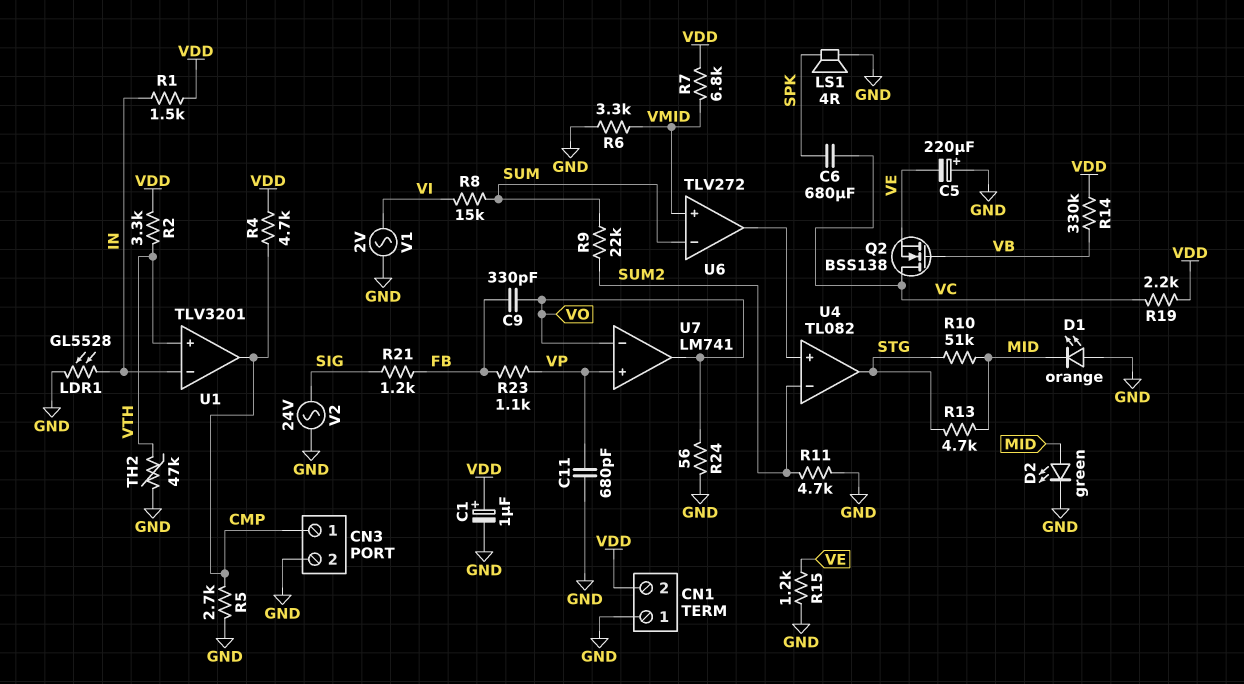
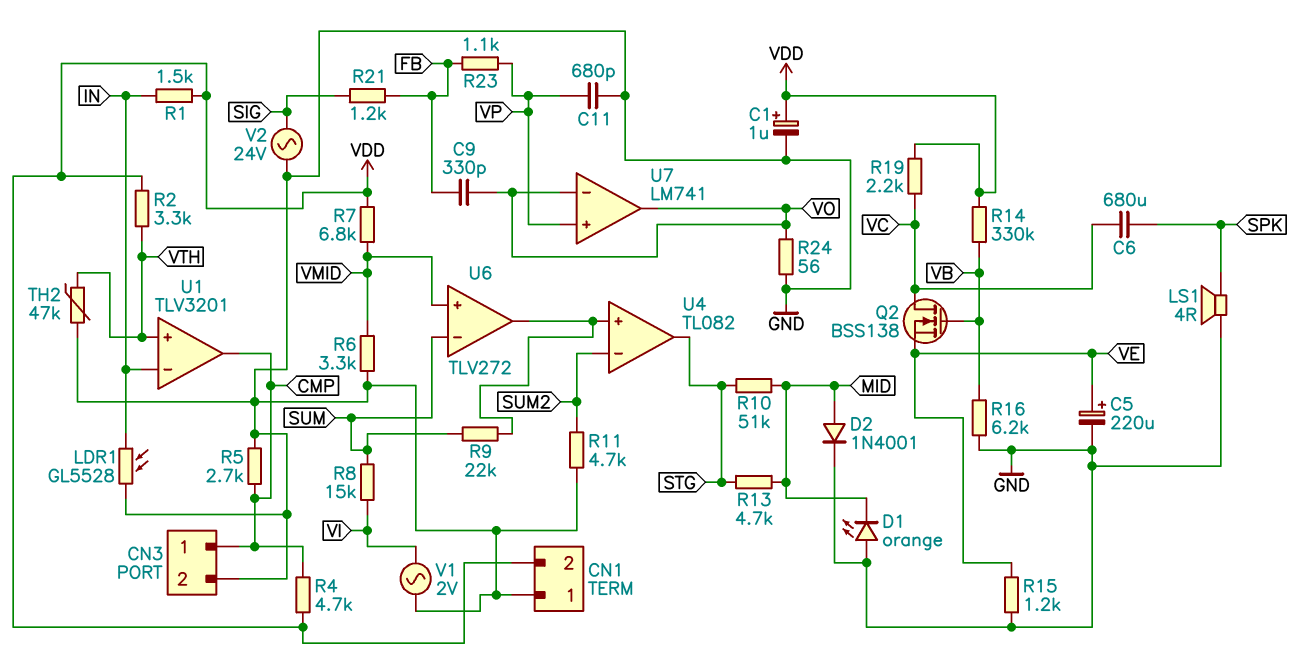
C5: 220uF (plus GND, minus VE) -> 220uF (plus VE, minus GND)
D2: LED green (A MID, K GND) -> diode 1N4001 (A MID, K GND)
R9: 22k (SUM, SUM2) -> 22k (SUM, U4/in+)
R16: none -> 6.2k (GND, VB)

